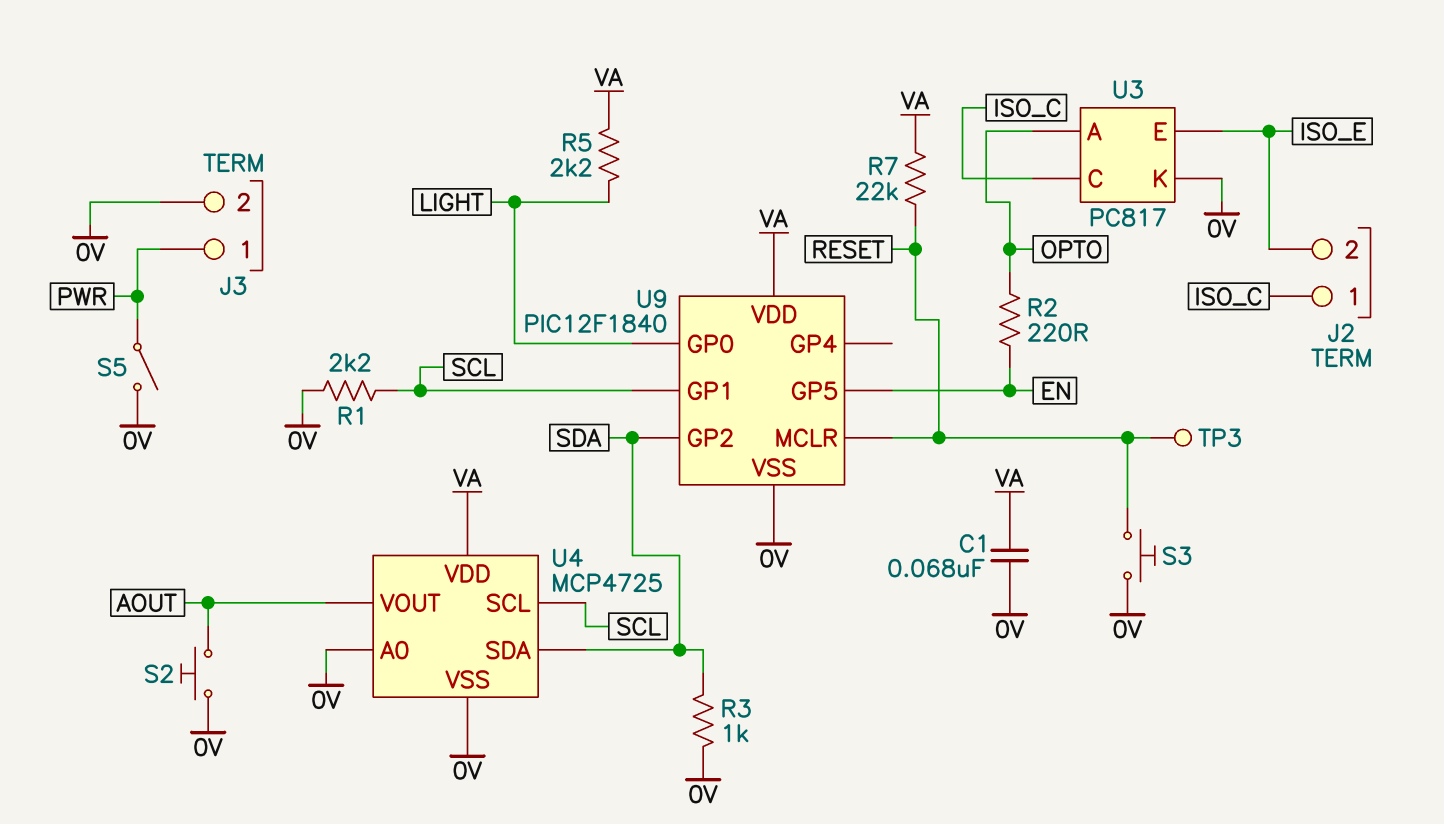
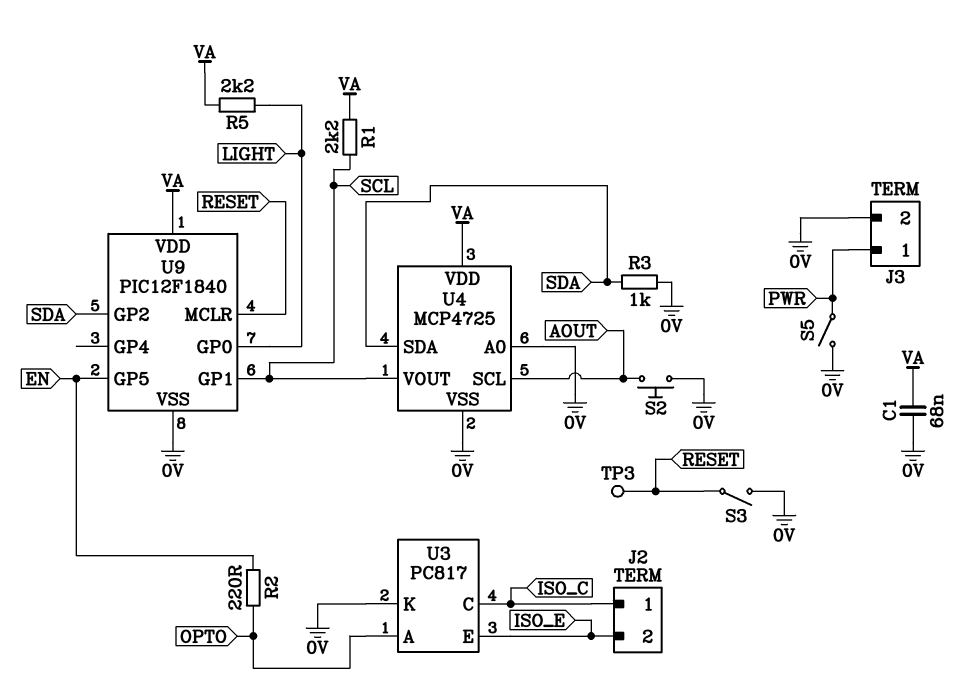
R1: 2.2k (0V, SCL) -> 2.2k (SCL, VA)
R7: 22k (RESET, VA) -> none
S3: button (0V, RESET) -> switch (0V, RESET)
U4 pin SCL: SCL -> AOUT
U4 pin VOUT: AOUT -> SCL

